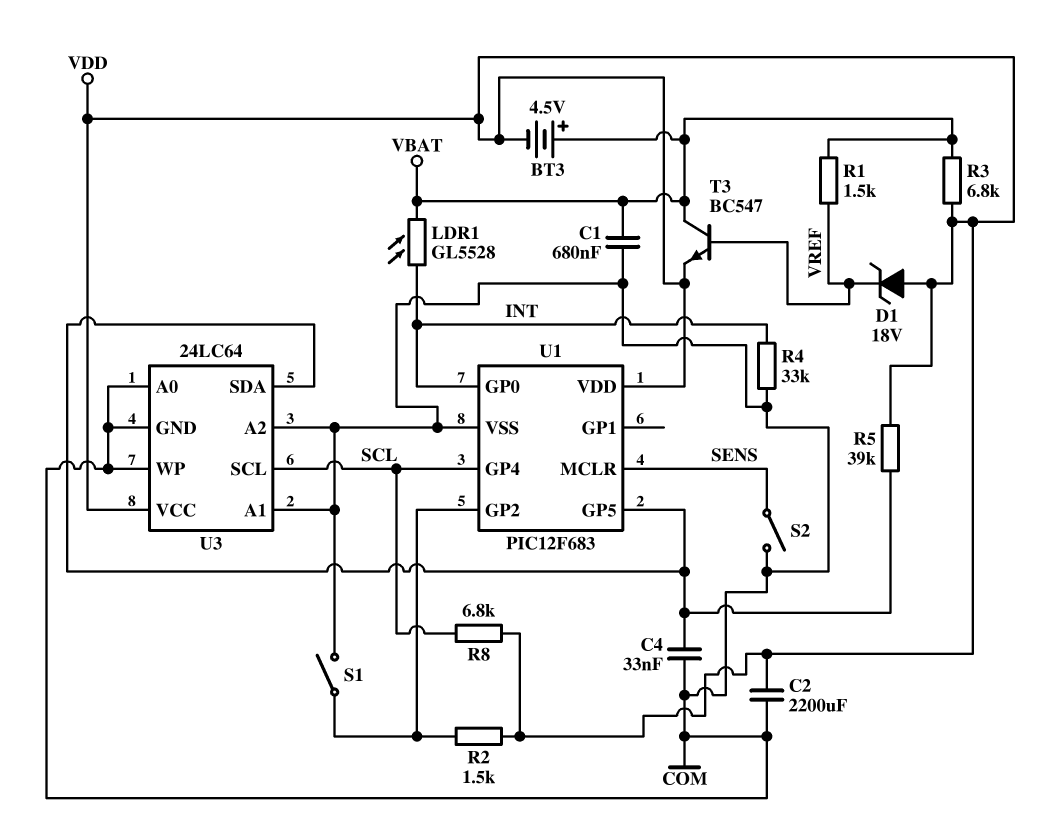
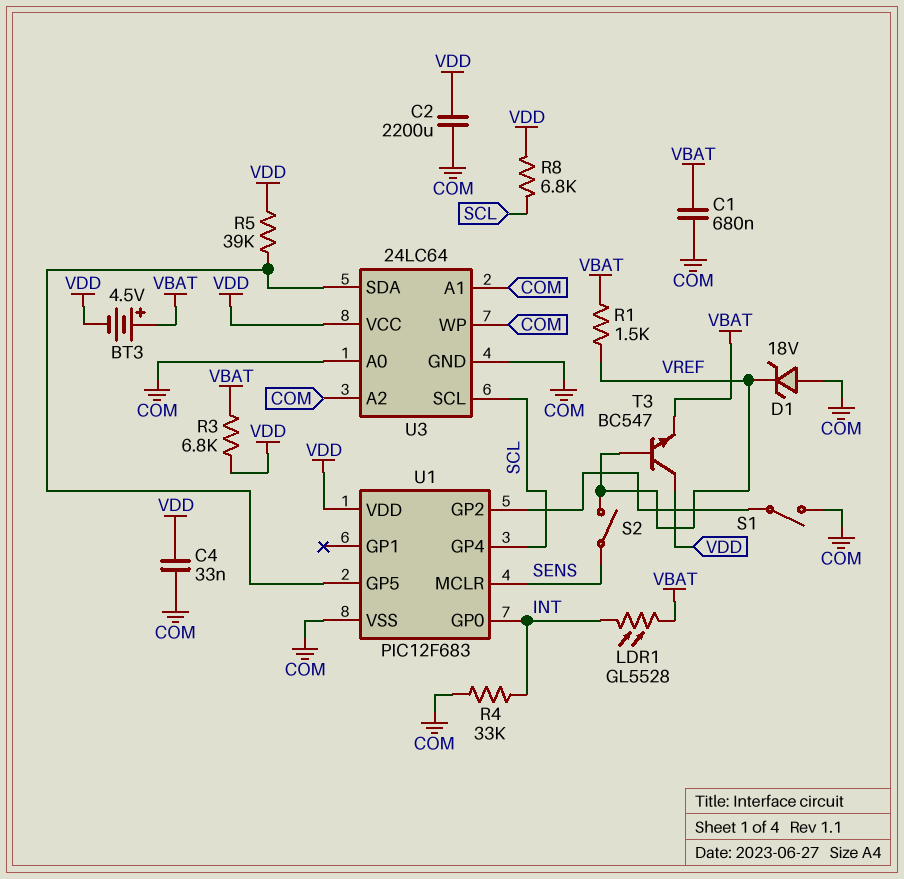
C4: 33nF (COM, U1/GP5) -> 33nF (COM, VDD)
D1: zener 18V (A VDD, K VREF) -> zener 18V (A COM, K VREF)
R2: 1.5k (U1/GP2, VDD) -> none
S2: switch (COM, SENS) -> switch (SENS, VREF)
T3: NPN BC547 (B VREF, C VBAT, E VDD) -> NPN BC547 (B VREF, C VDD, E VBAT)

